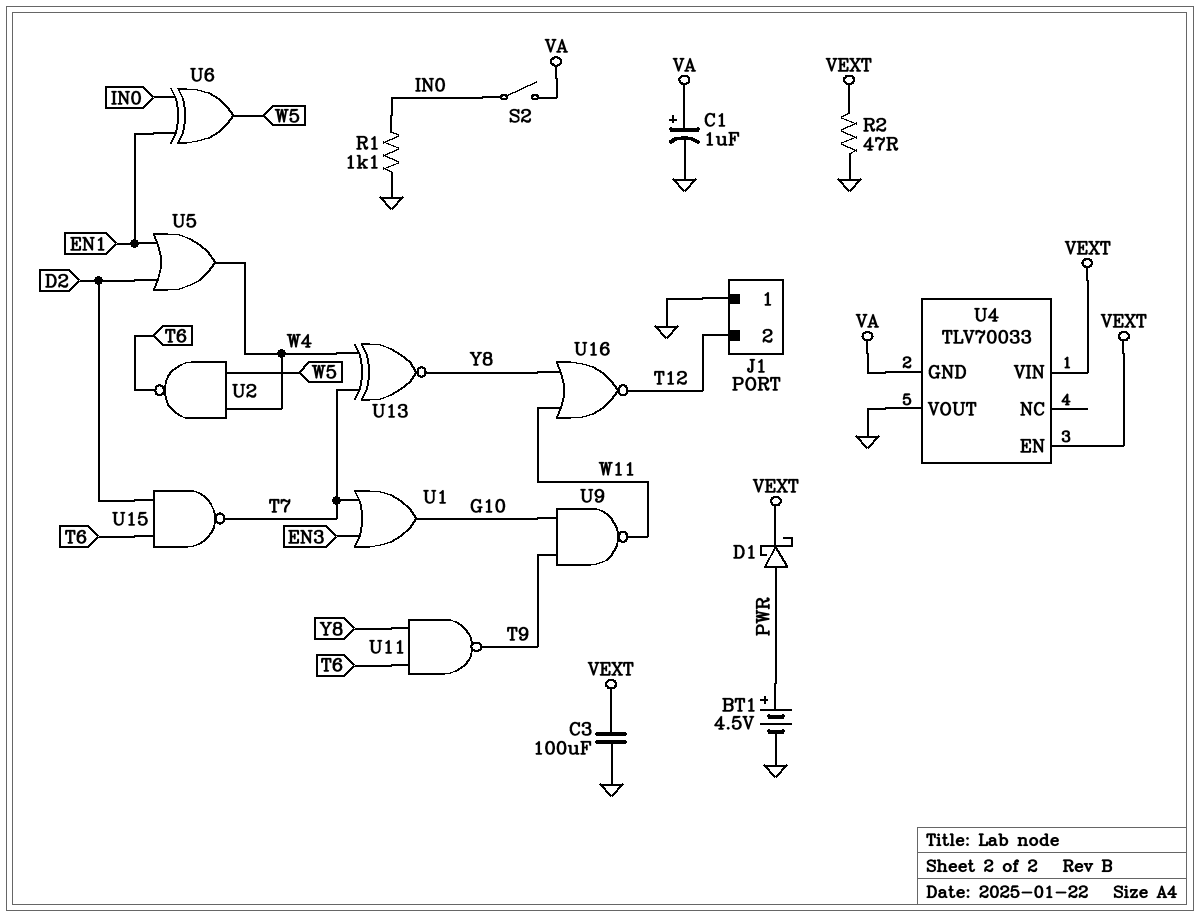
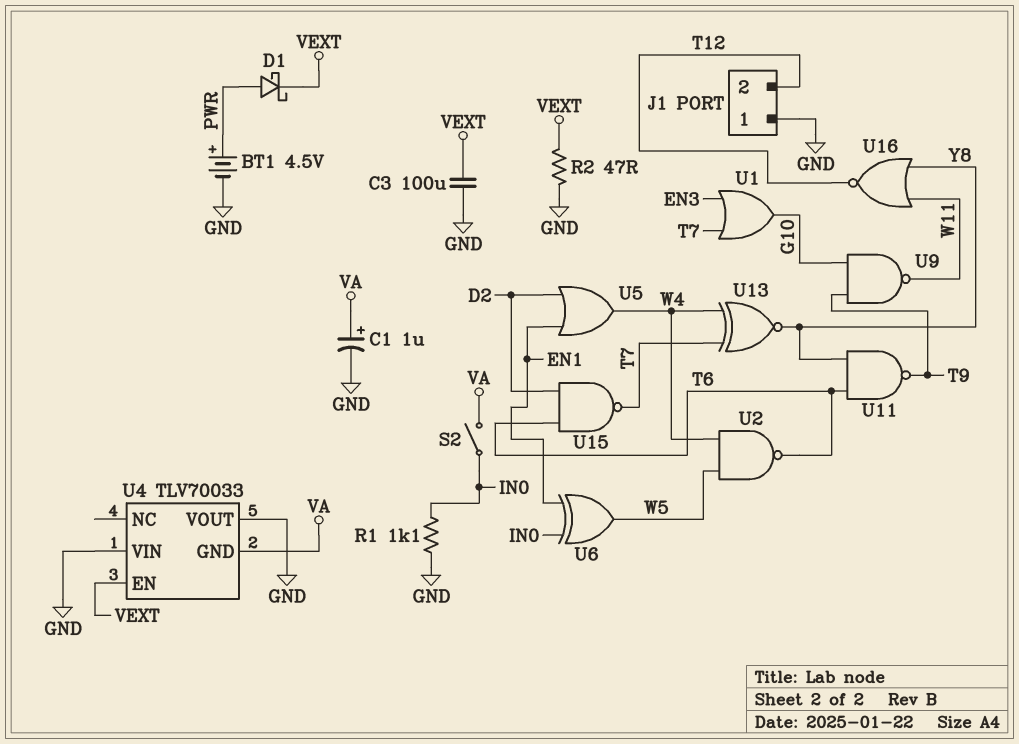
U4 pin VIN: VEXT -> GND

